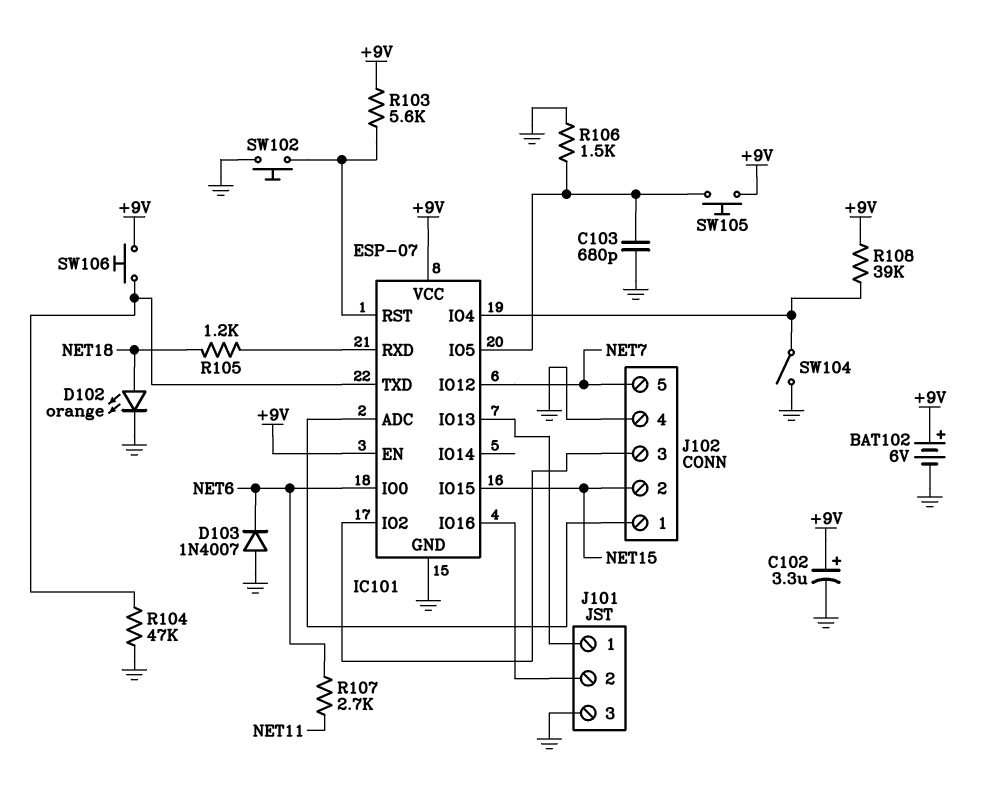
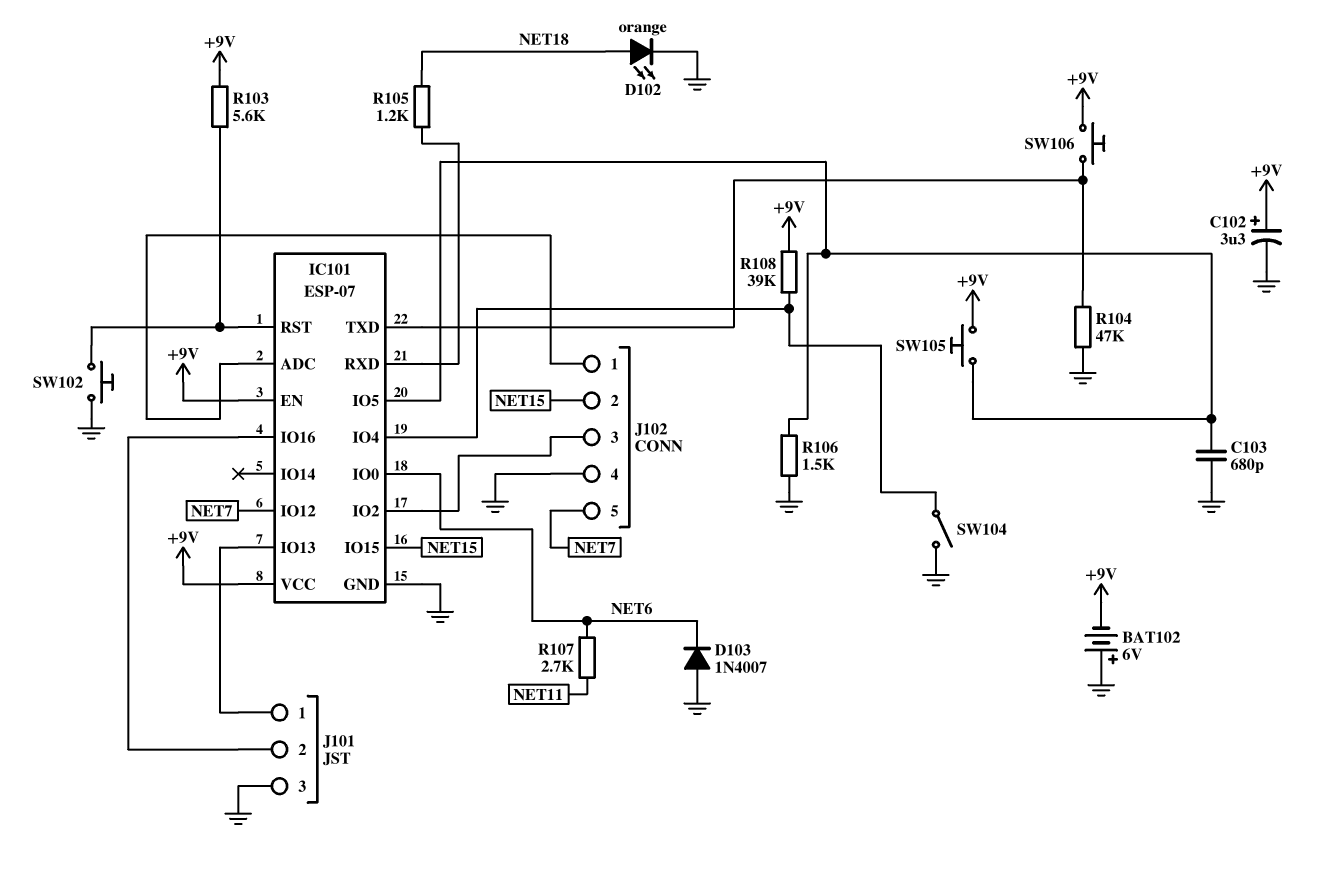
BAT102: 6V (plus +9V, minus GND) -> 6V (plus GND, minus +9V)

